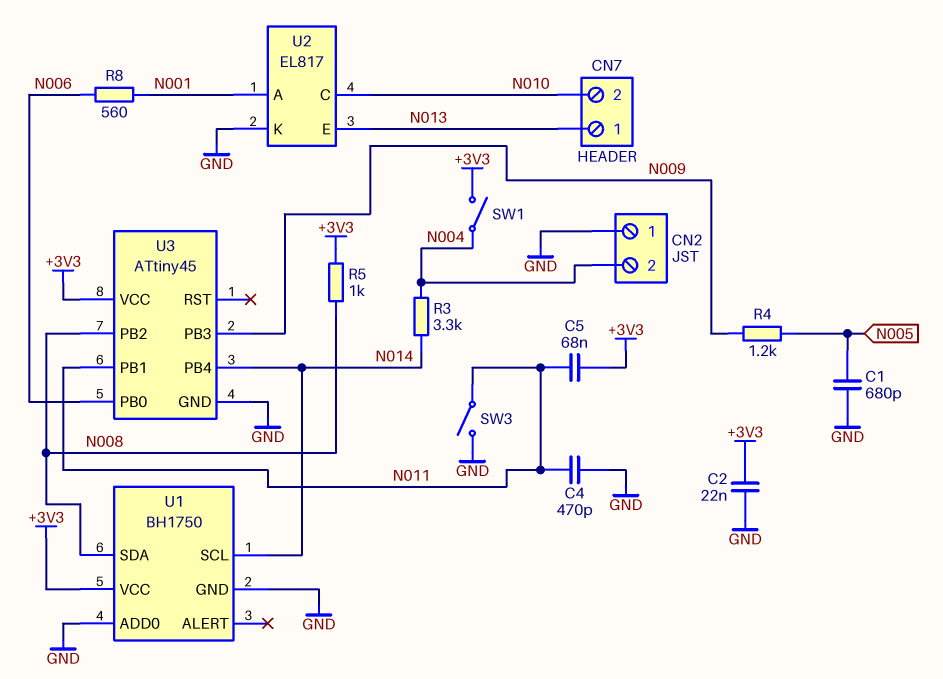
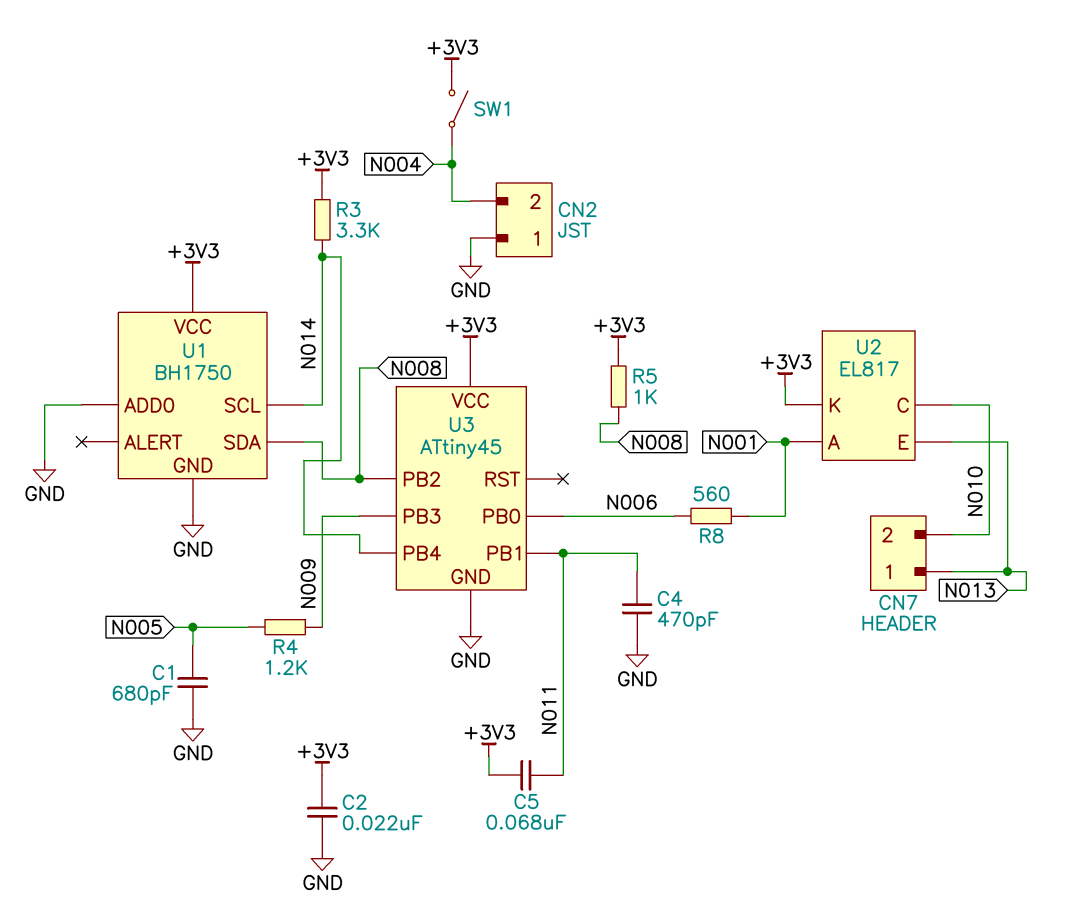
R3: 3.3k (N004, N014) -> 3.3k (+3V3, N014)
SW3: switch (GND, N011) -> none
U2 pin K: GND -> +3V3

